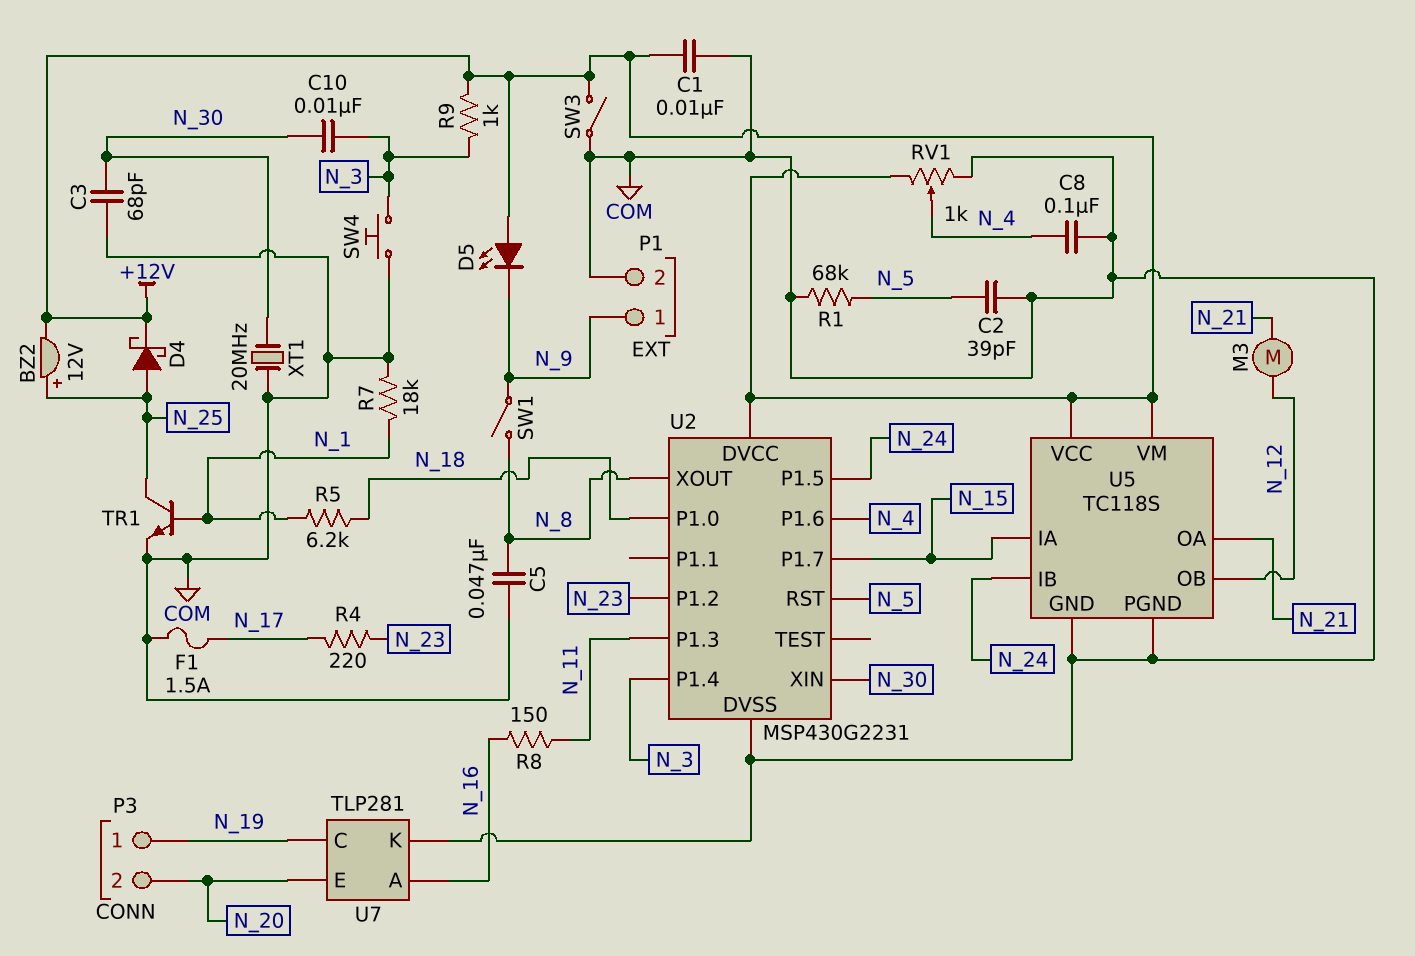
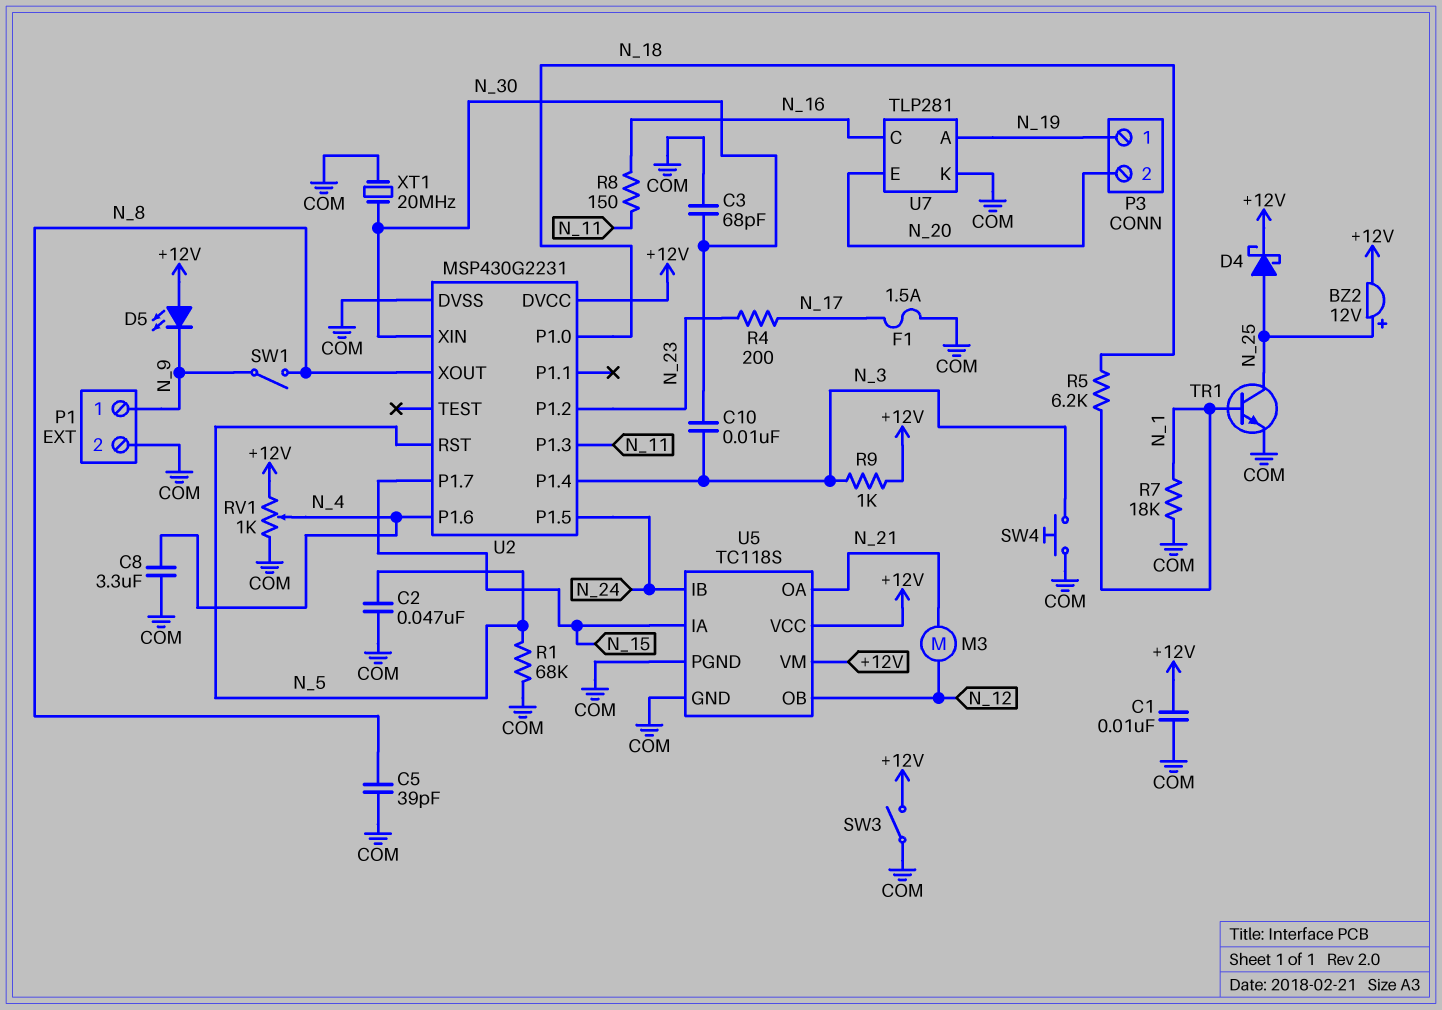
C2: 39pF (COM, N_5) -> 47nF (COM, N_5)
C5: 47nF (COM, N_8) -> 39pF (COM, N_8)
C8: 100nF (COM, N_4) -> 3.3uF (COM, N_4)
R4: 220 (N_17, N_23) -> 200 (N_17, N_23)
U7 pin A: N_16 -> N_19
U7 pin C: N_19 -> N_16

